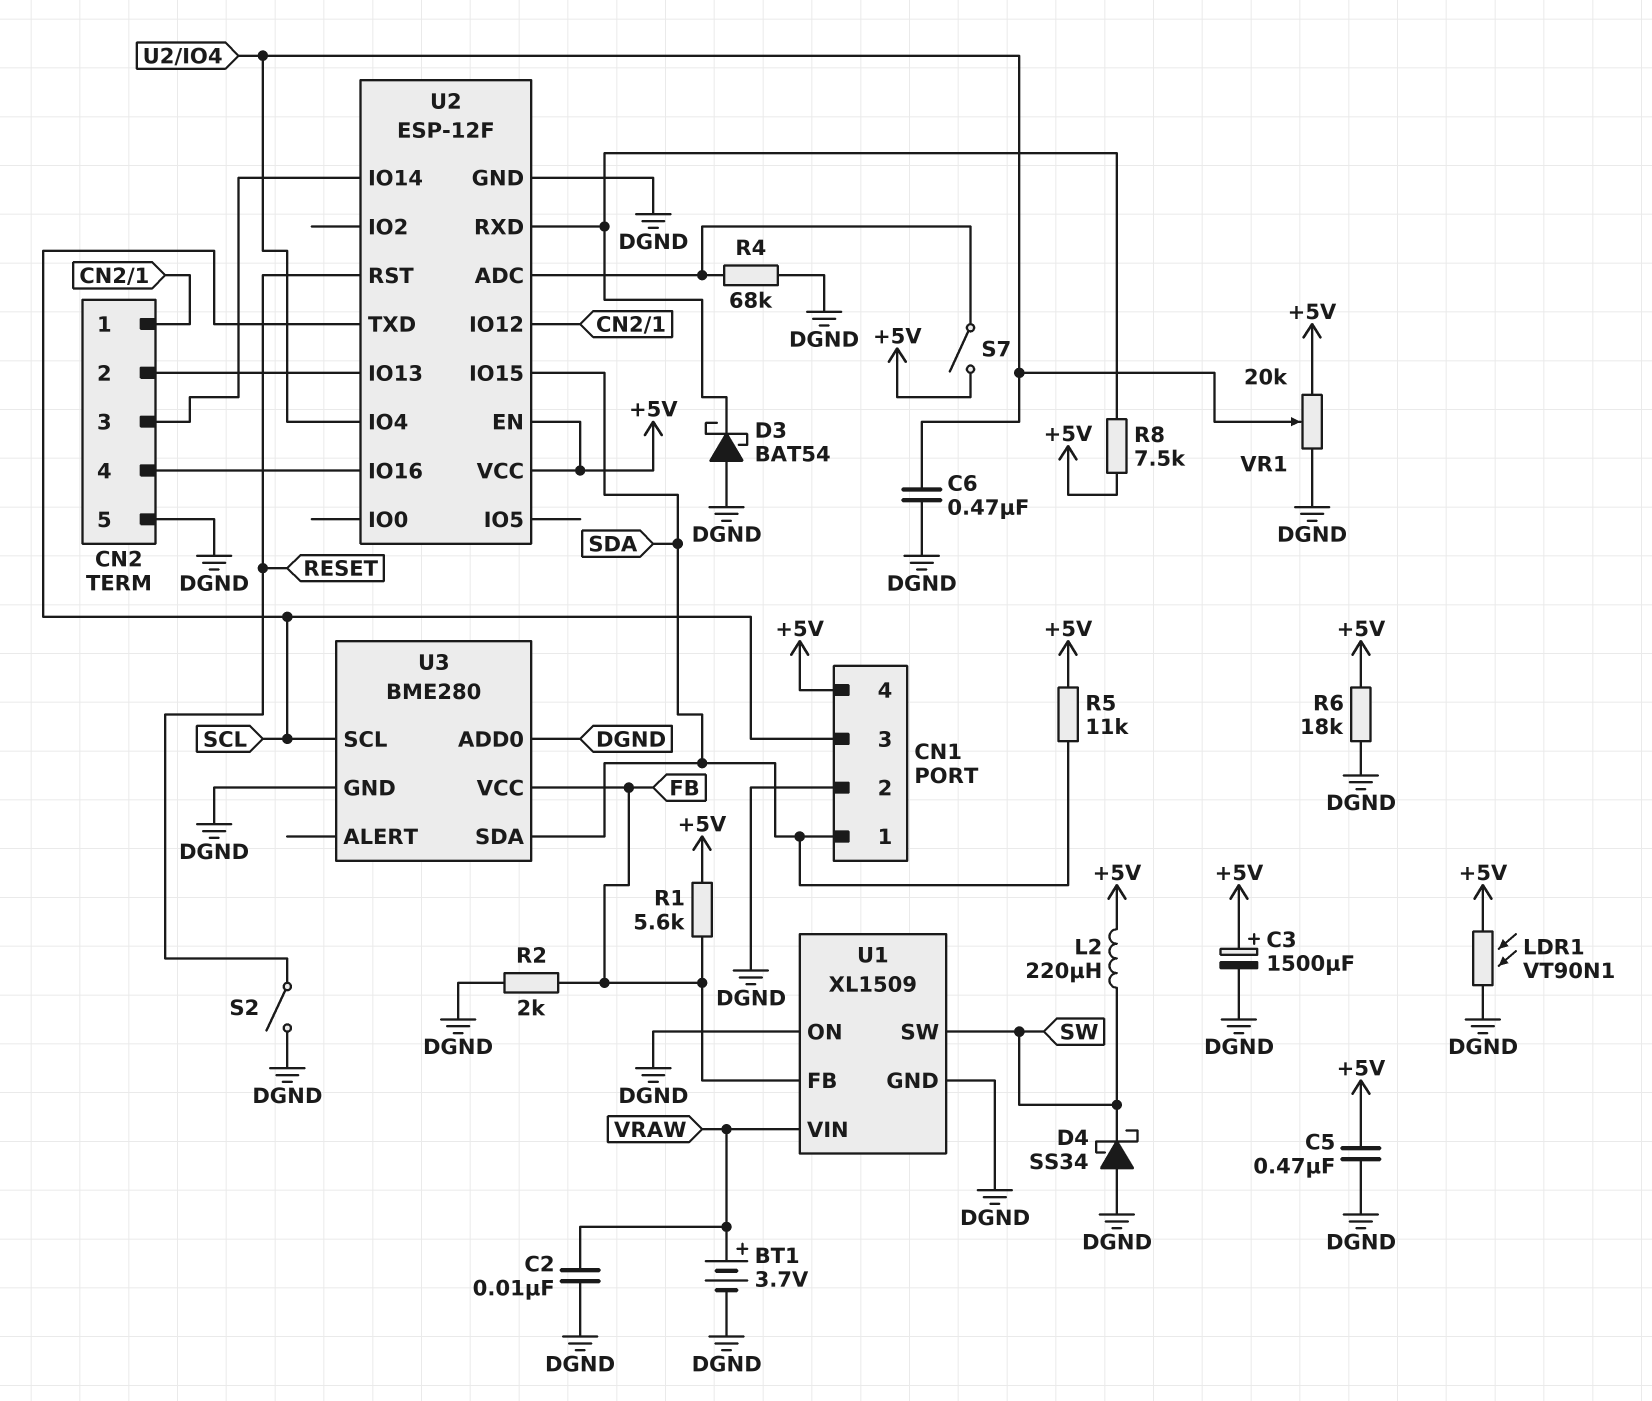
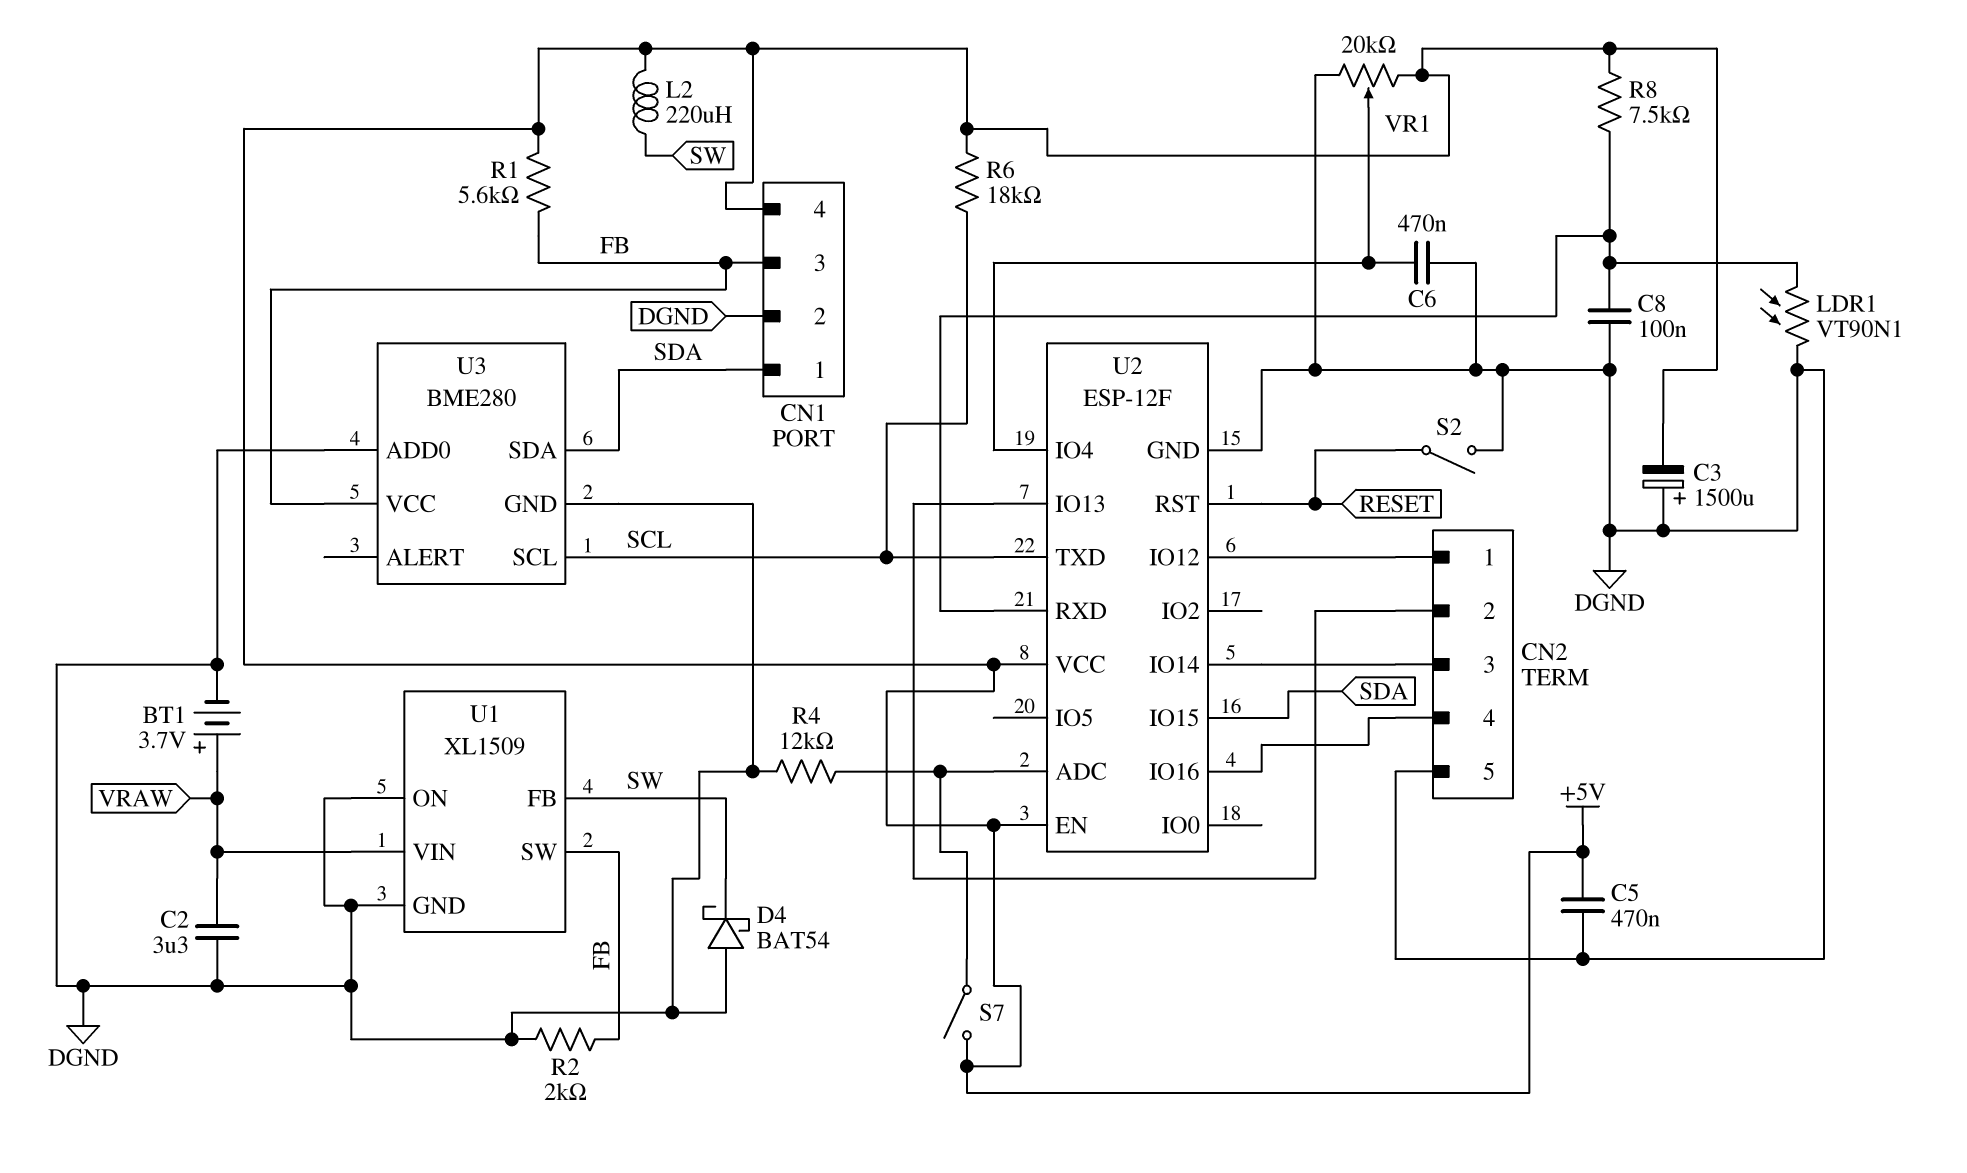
C2: 10nF (DGND, VRAW) -> 3.3uF (DGND, VRAW)
C3: 1500uF (plus +5V, minus DGND) -> 1500uF (plus DGND, minus +5V)
C8: none -> 100nF (DGND, U2/RXD)
CN1 pin 3: SCL -> FB
D3: schottky BAT54 (A DGND, K U2/RXD) -> none
D4: schottky SS34 (A DGND, K SW) -> schottky BAT54 (A DGND, K SW)
LDR1: VT90N1 (+5V, DGND) -> VT90N1 (DGND, U2/RXD)
R4: 68k (DGND, U2/ADC) -> 12k (DGND, U2/ADC)
R5: 11k (+5V, SDA) -> none
R6: 18k (+5V, DGND) -> 18k (+5V, SCL)
U1 pin FB: FB -> SW
U1 pin SW: SW -> FB

